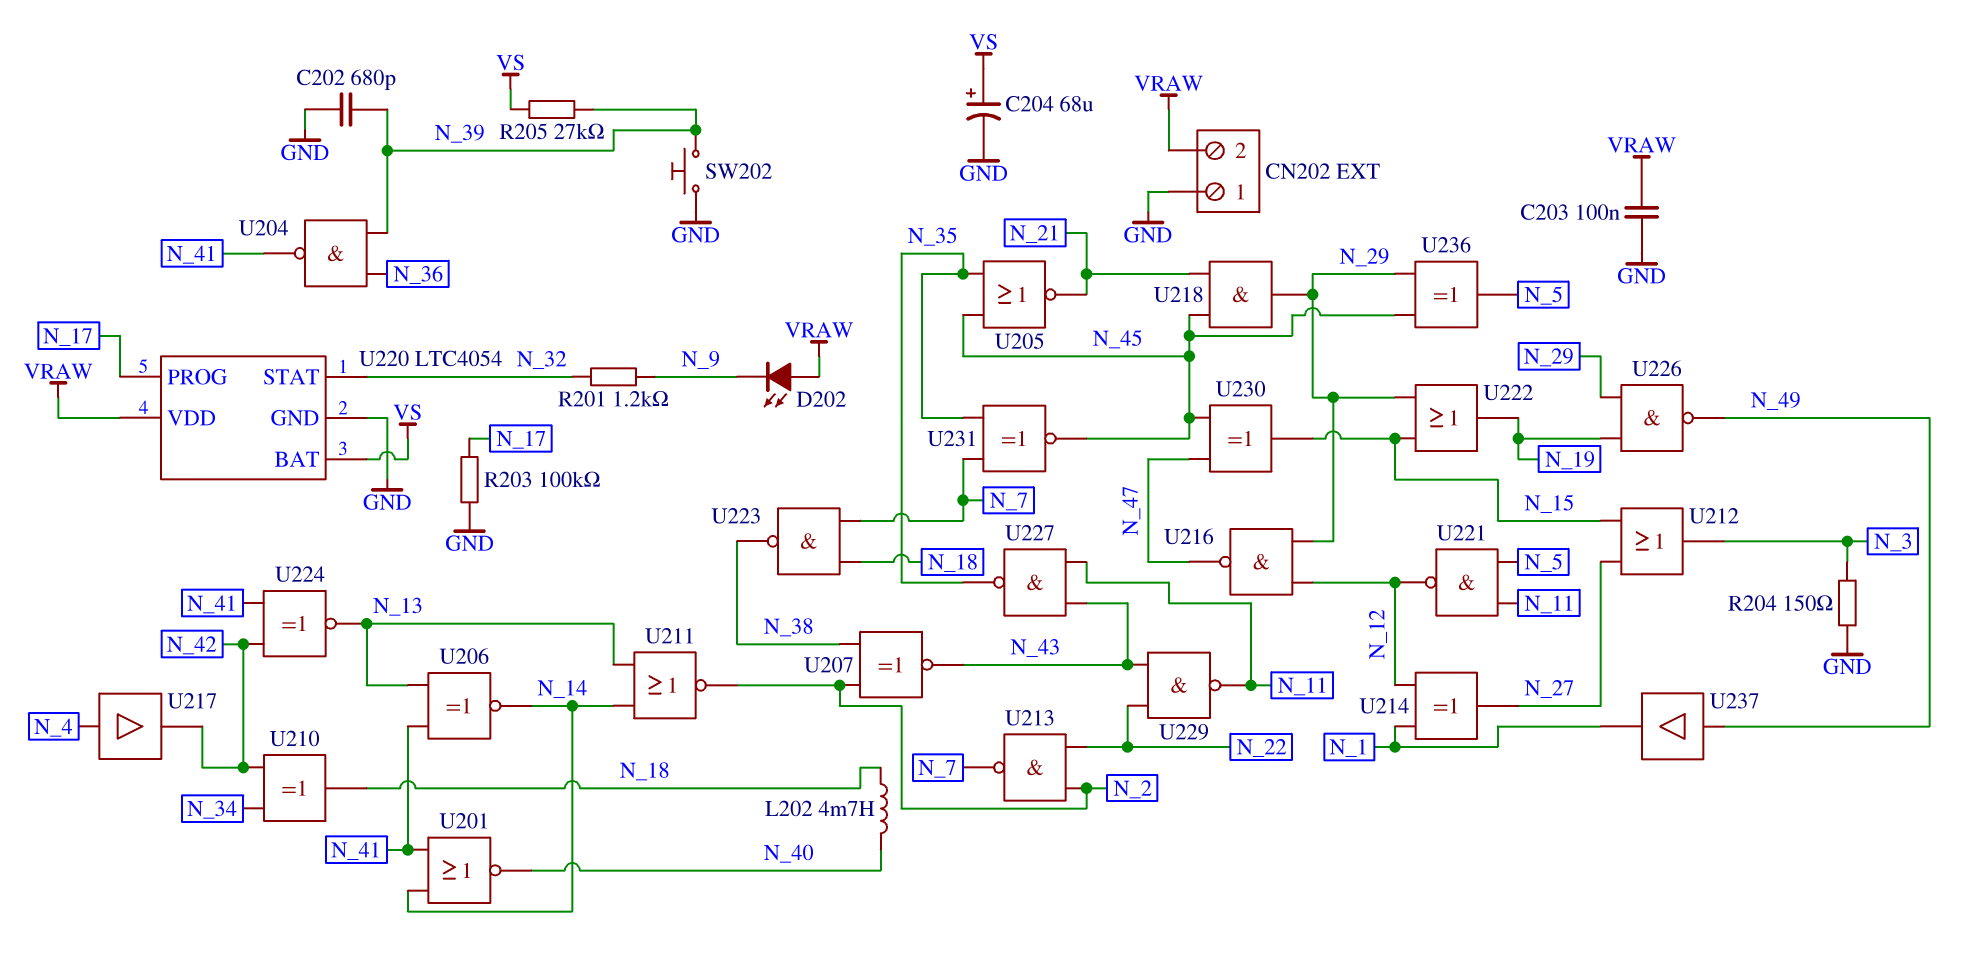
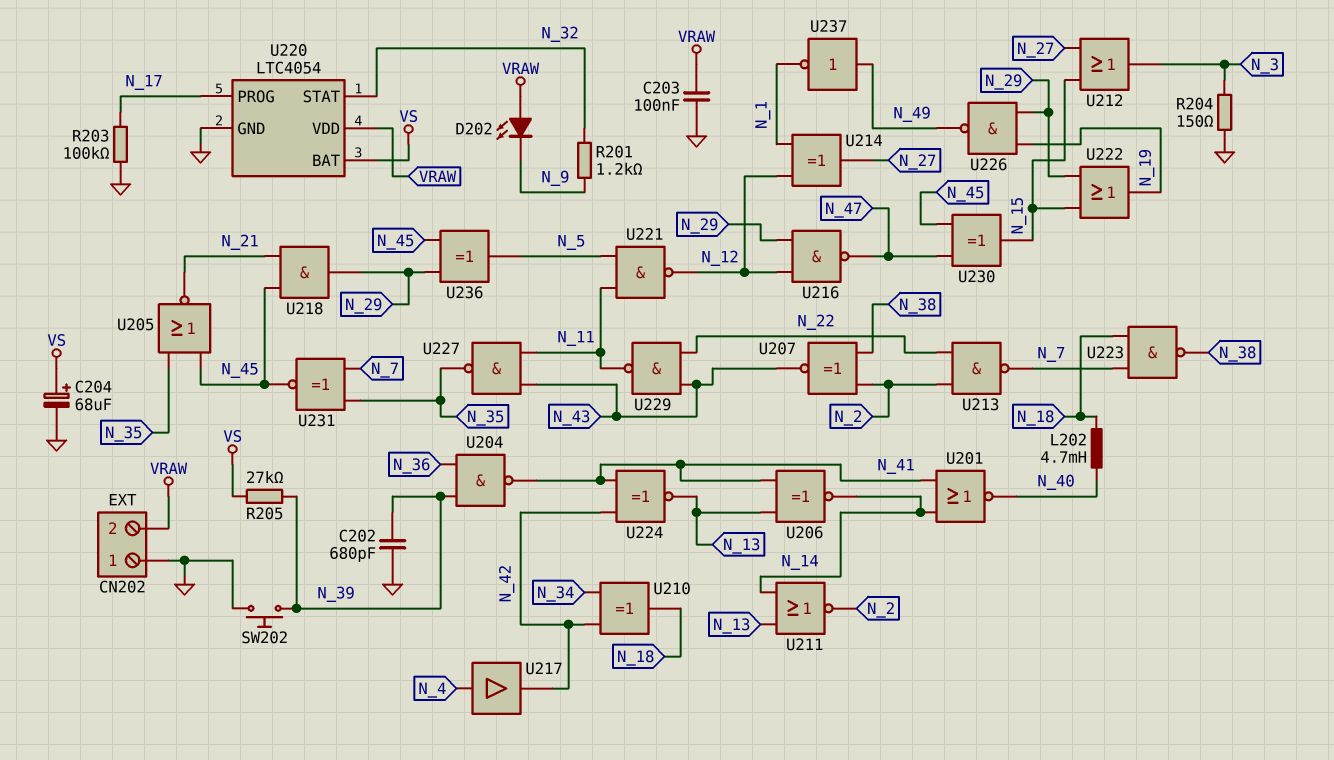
U237: buffer (in N_49, out N_1) -> NOT (in N_49, out N_1)

